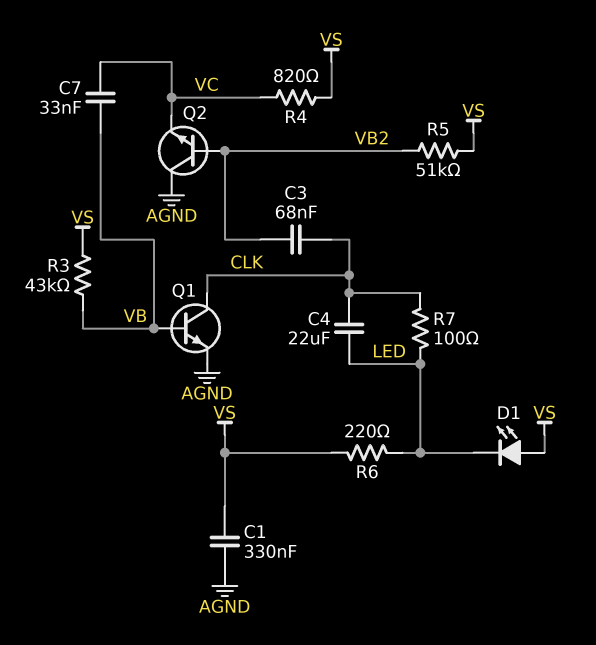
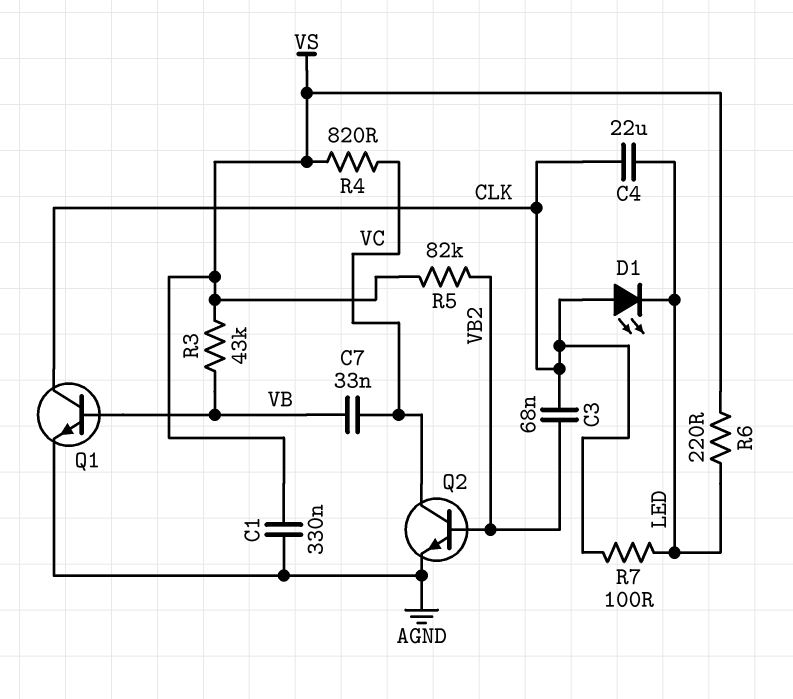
D1: LED (A VS, K LED) -> LED (A CLK, K LED)
Q2: NPN (B VB2, C AGND, E VC) -> NPN (B VB2, C VC, E AGND)
R5: 51k (VB2, VS) -> 82k (VB2, VS)

